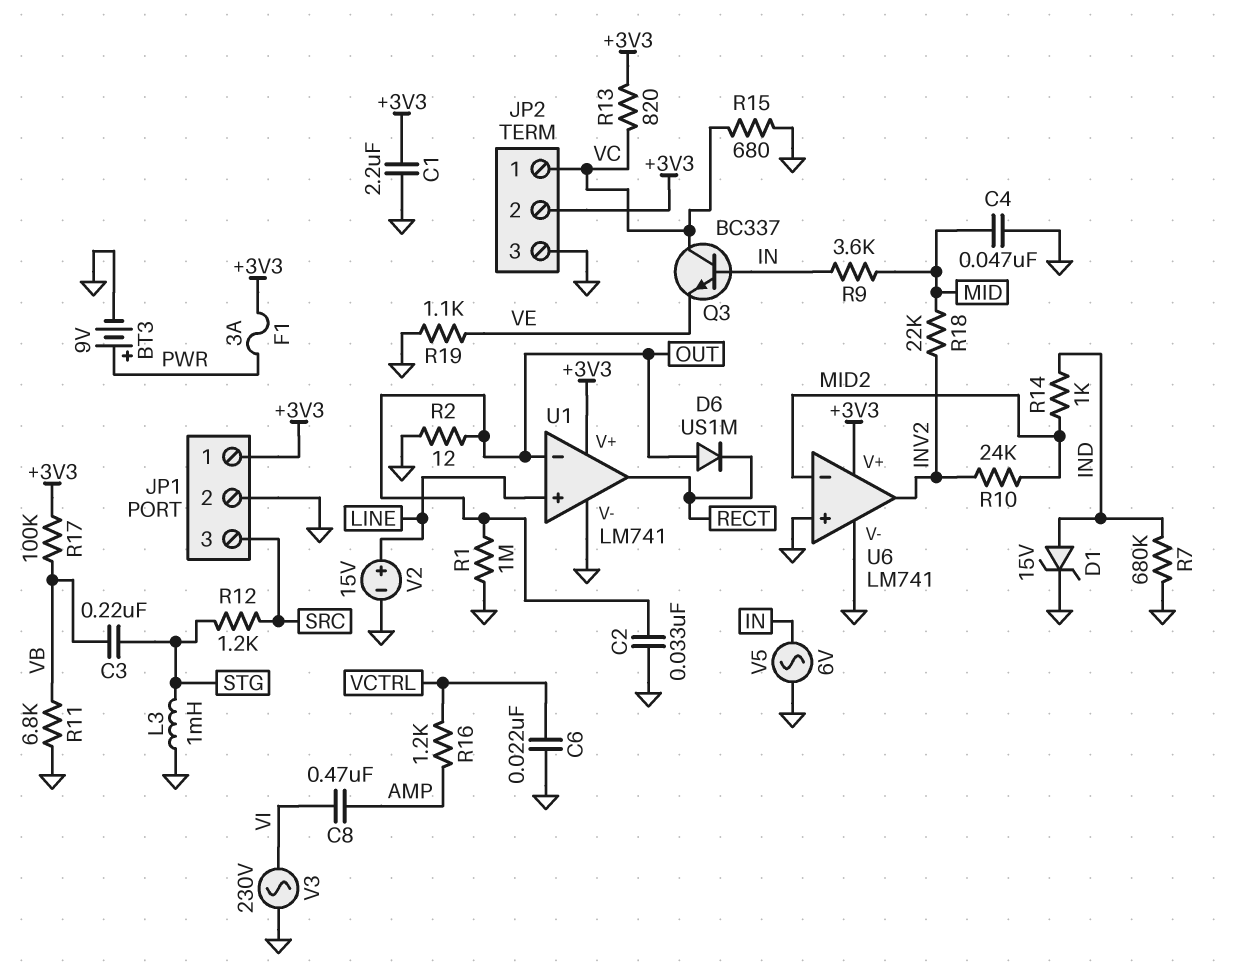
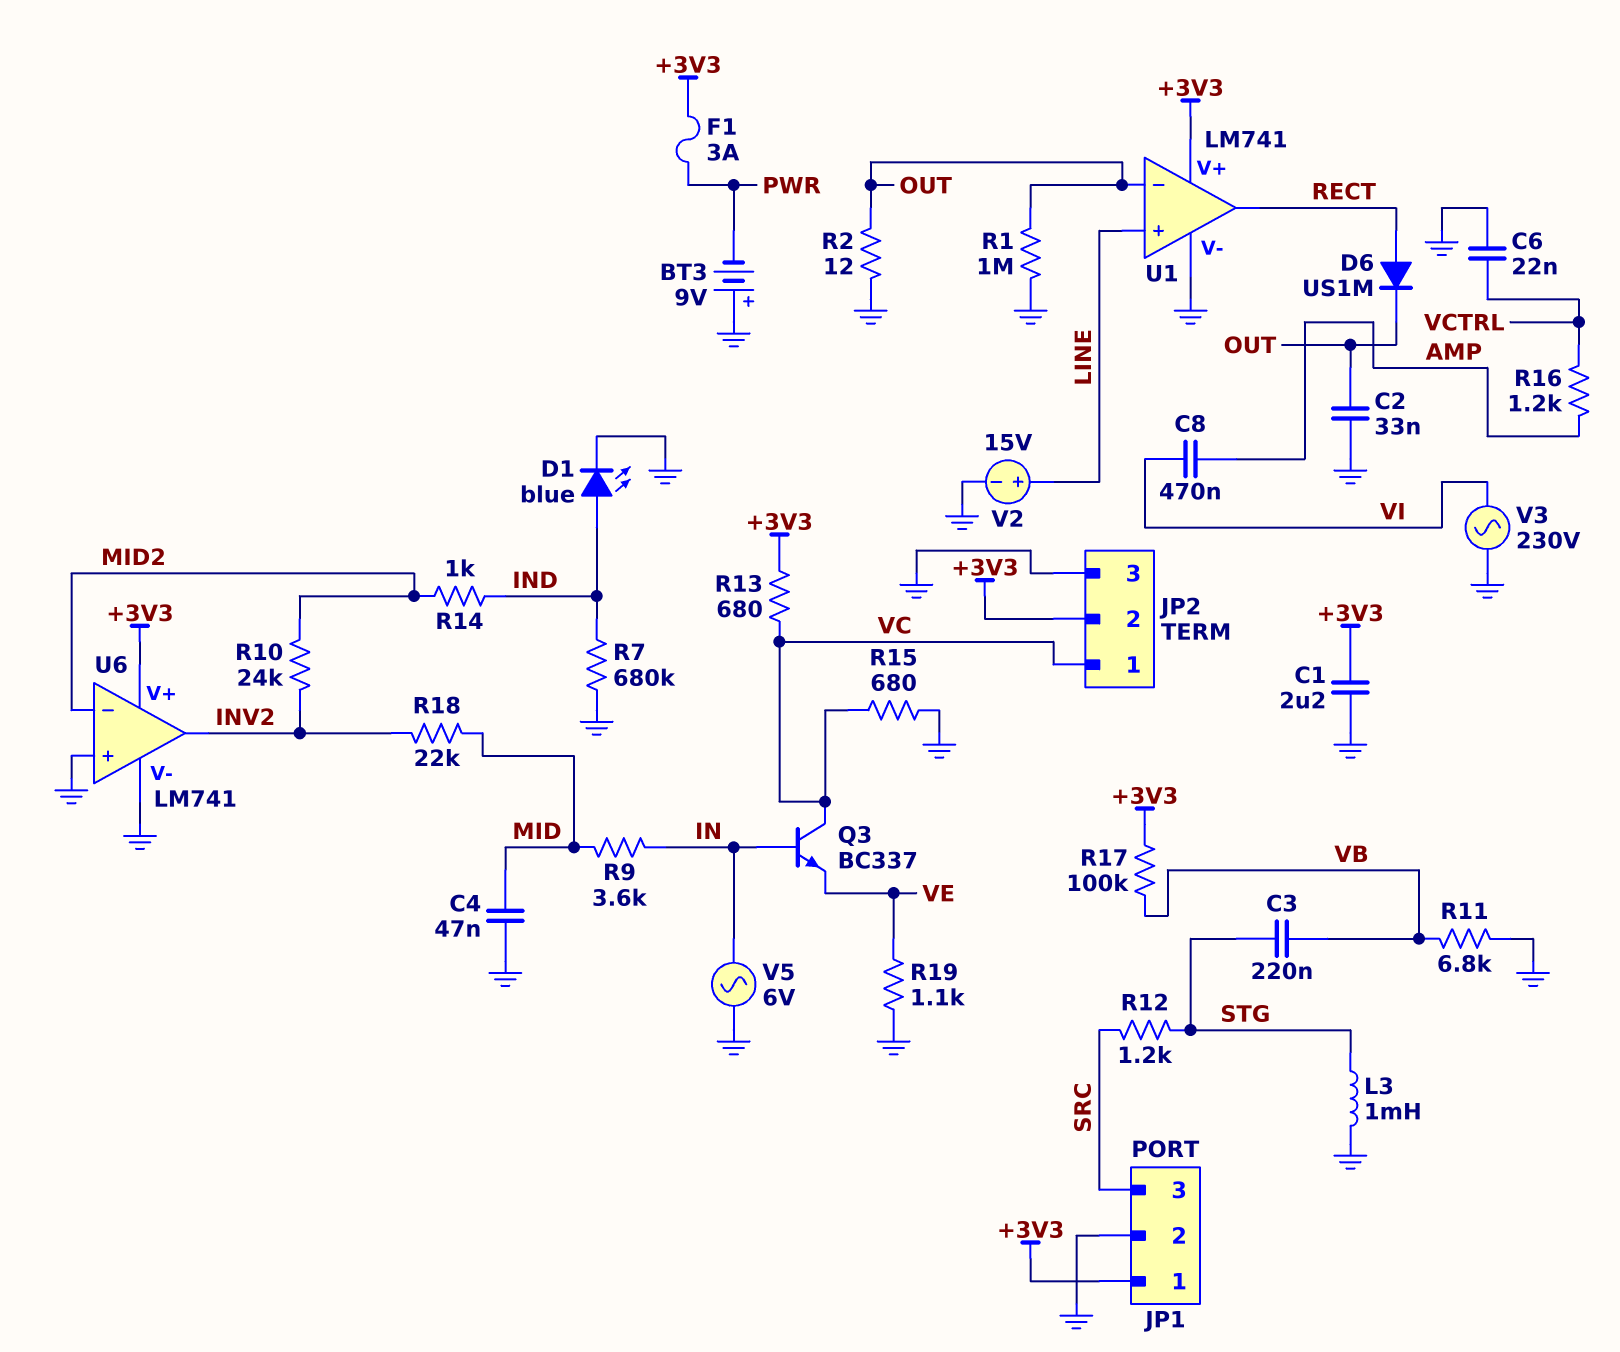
BT3: 9V (plus PWR, minus GND) -> 9V (plus GND, minus PWR)
D1: zener 15V (A IND, K GND) -> LED blue (A IND, K GND)
D6: diode US1M (A OUT, K RECT) -> diode US1M (A RECT, K OUT)
R13: 820 (+3V3, VC) -> 680 (+3V3, VC)

